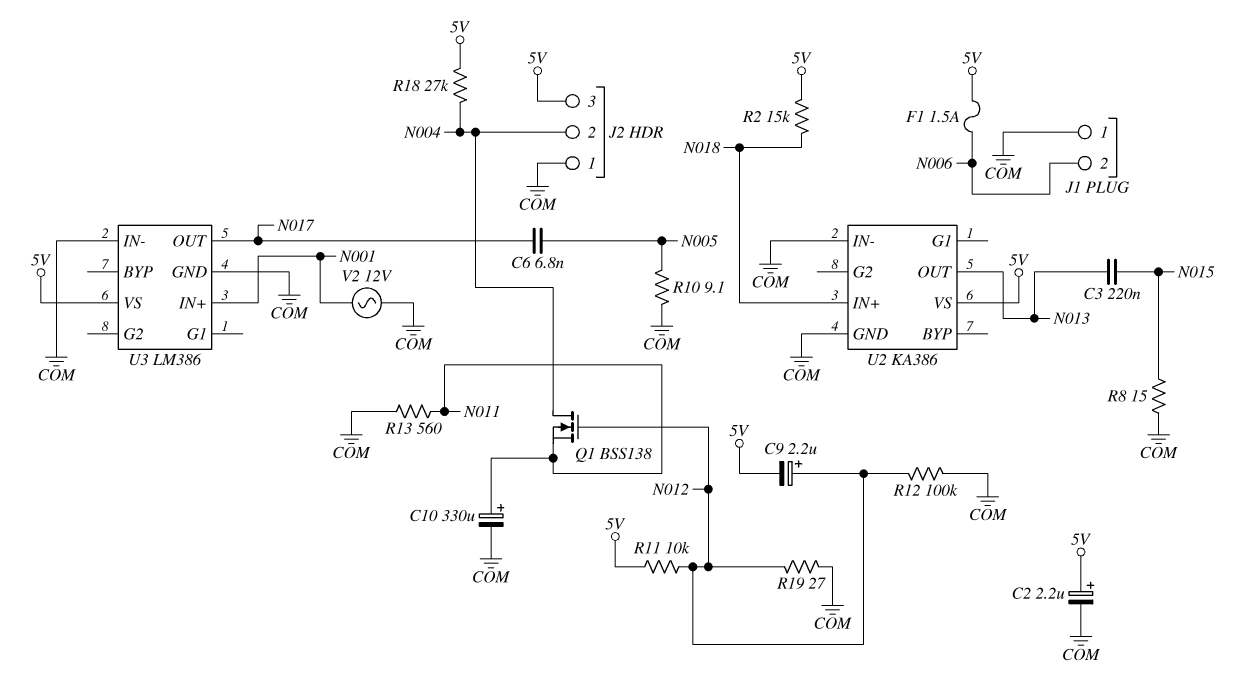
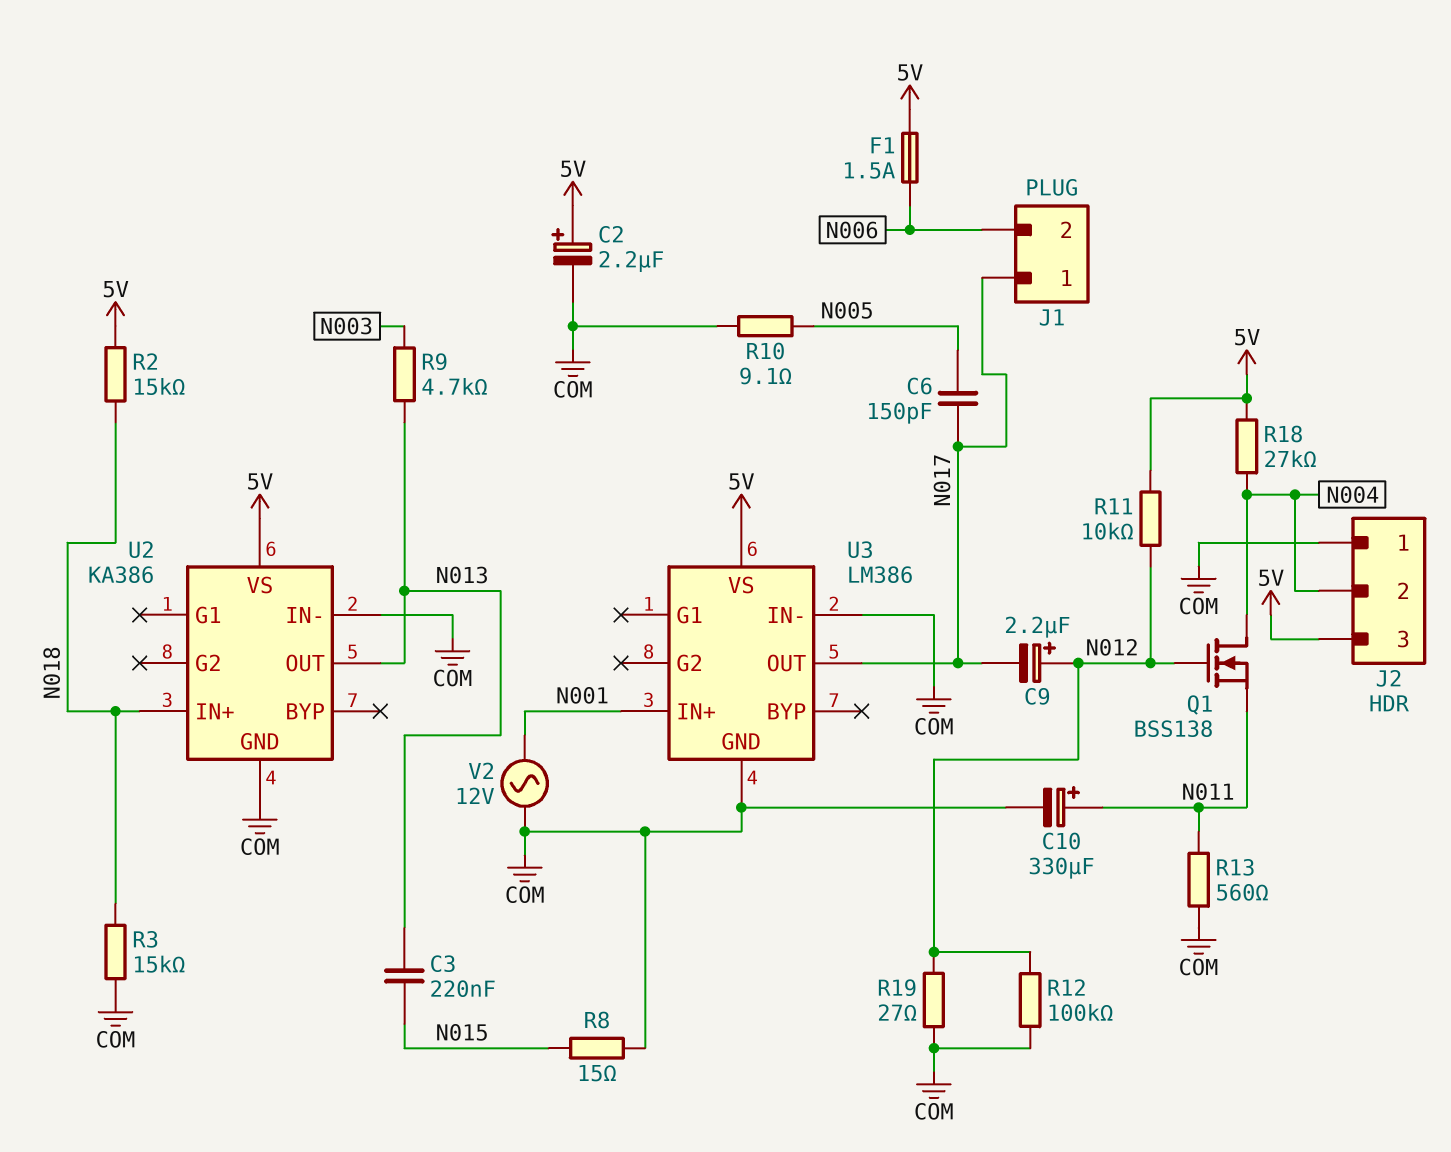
C6: 6.8nF (N005, N017) -> 150pF (N005, N017)
C9: 2.2uF (plus N012, minus 5V) -> 2.2uF (plus N012, minus N017)
J1 pin 1: COM -> N017
R3: none -> 15k (COM, N018)
R9: none -> 4.7k (N003, N013)

